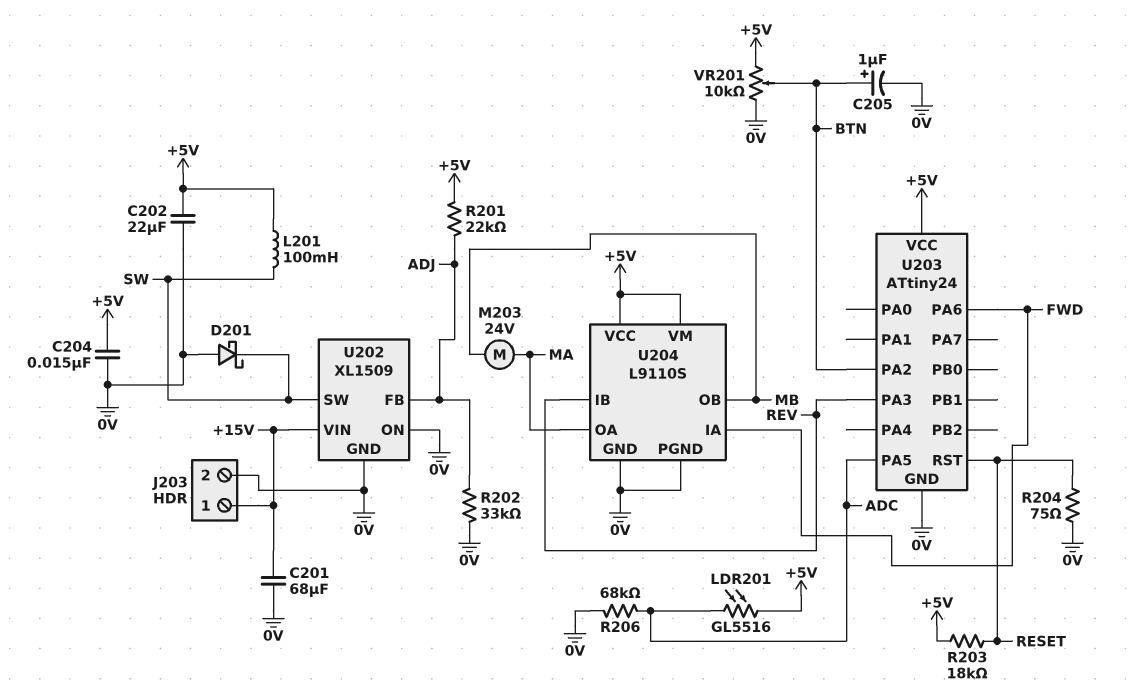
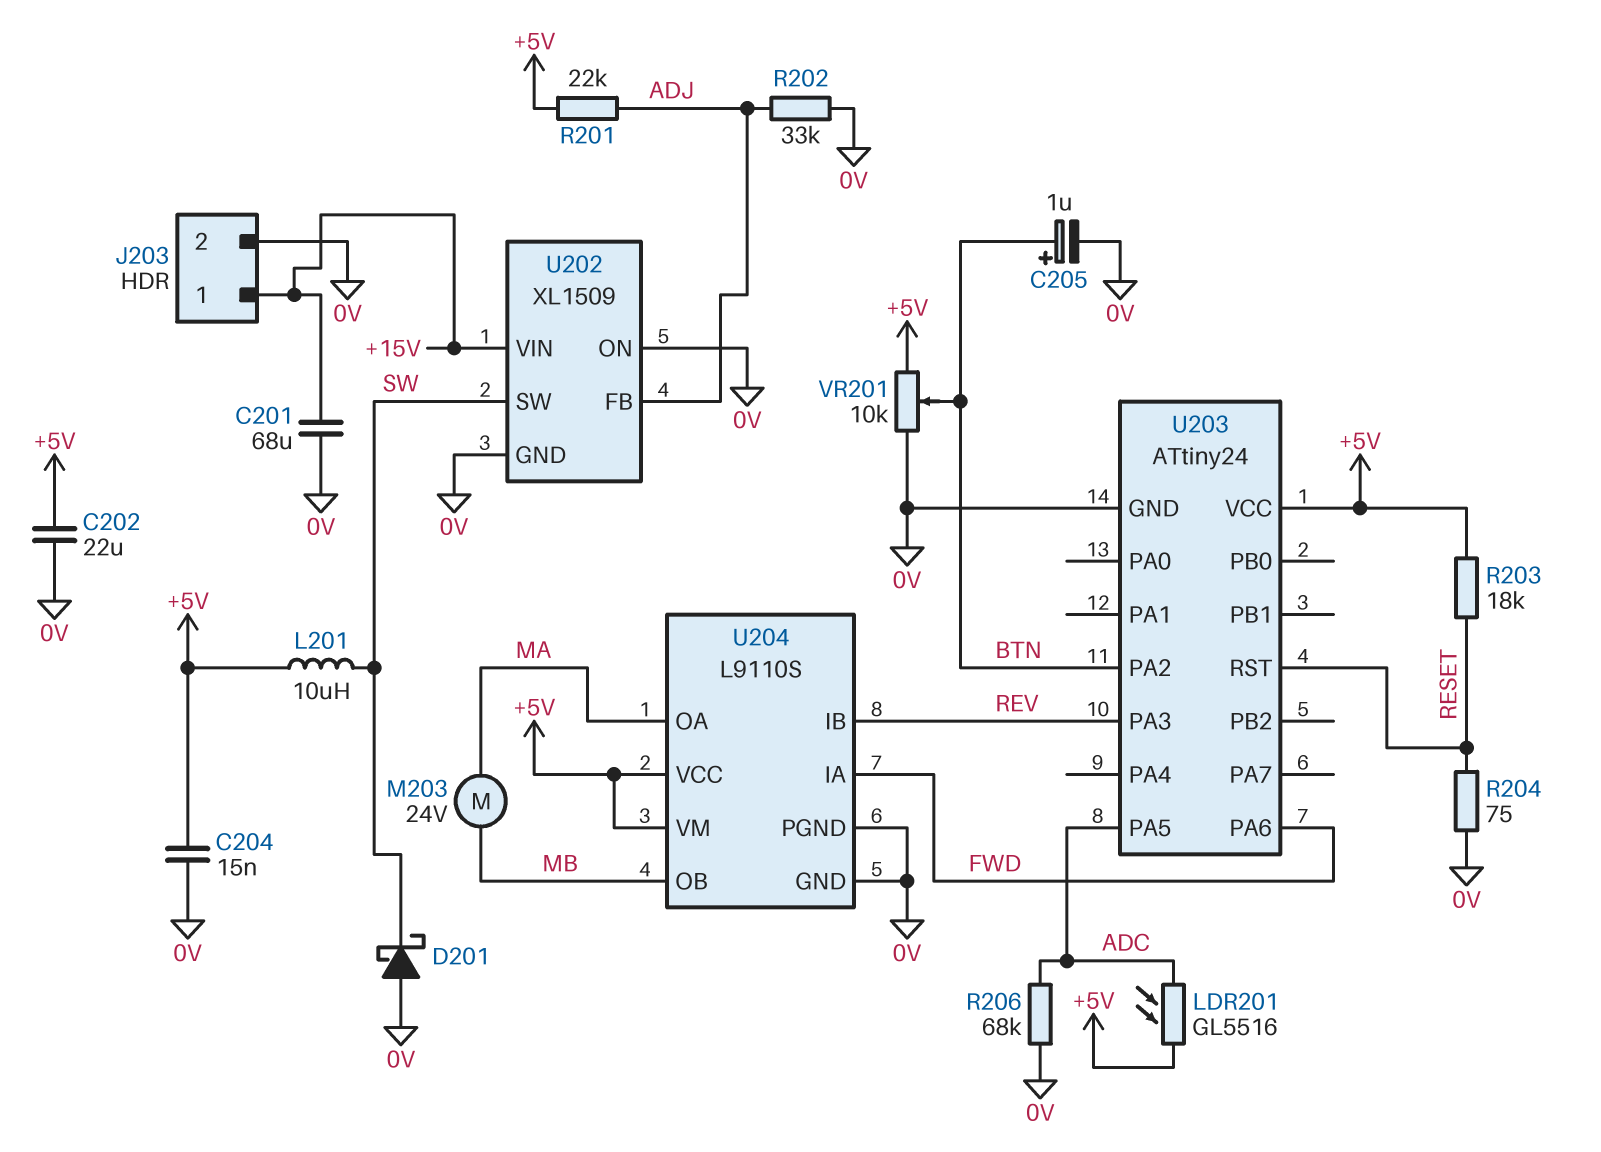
L201: 100mH (+5V, SW) -> 10uH (+5V, SW)

